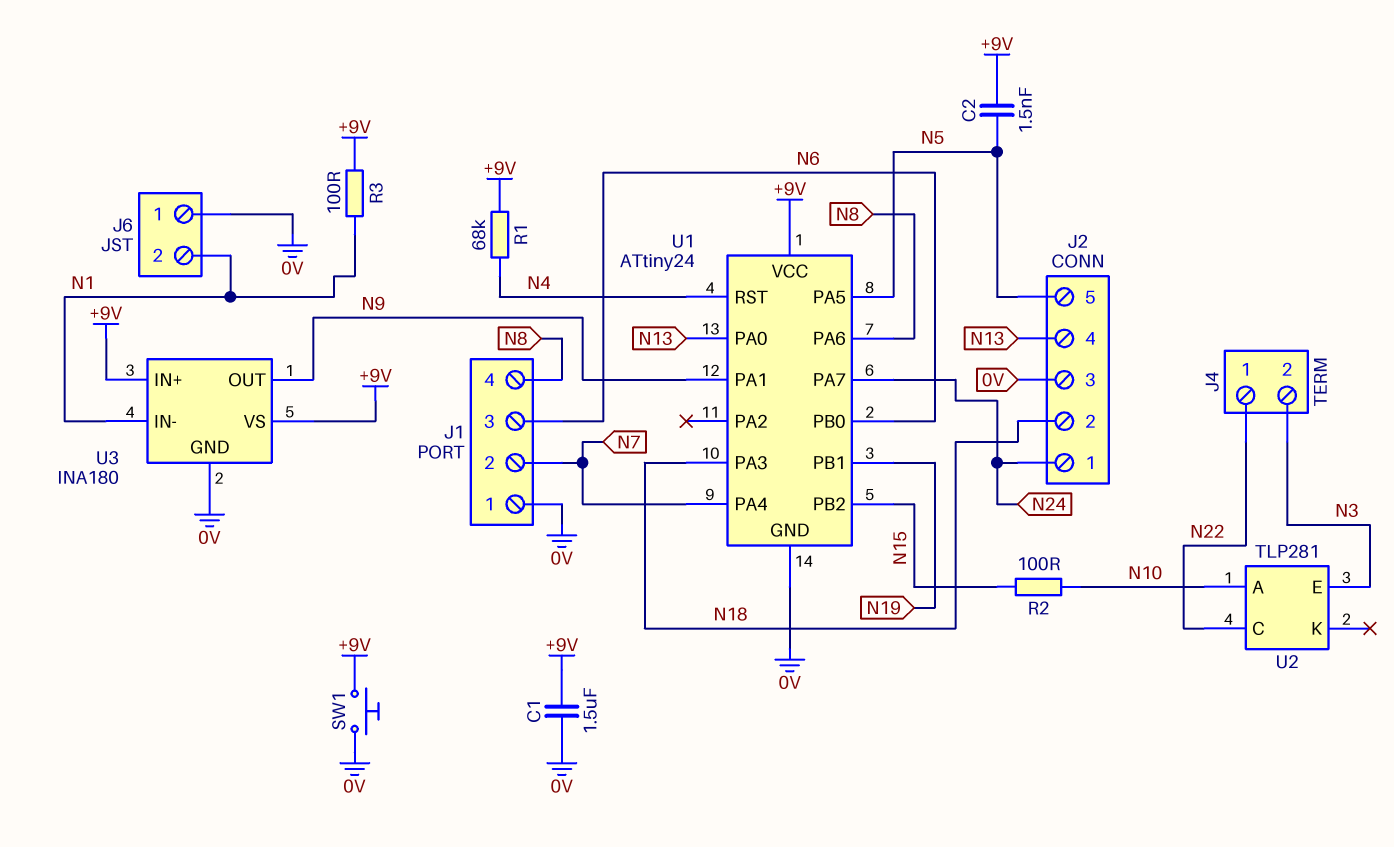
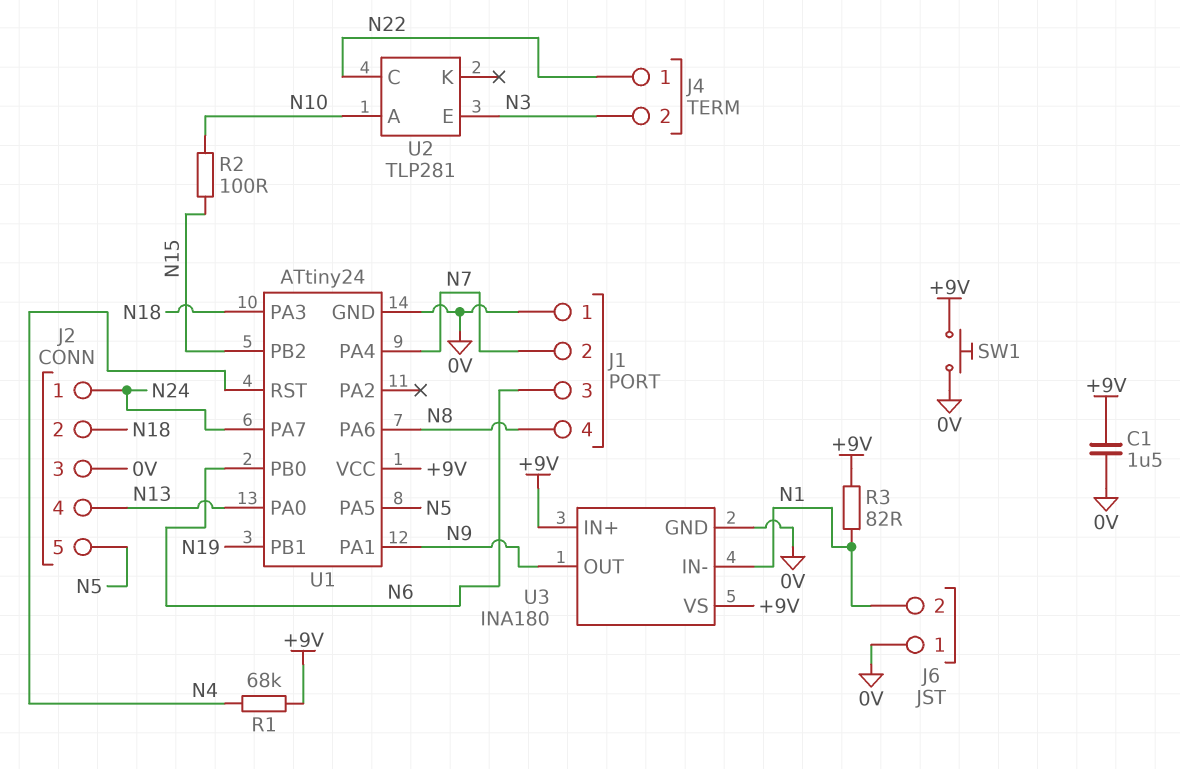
C2: 1.5nF (+9V, N5) -> none
R3: 100 (+9V, N1) -> 82 (+9V, N1)

